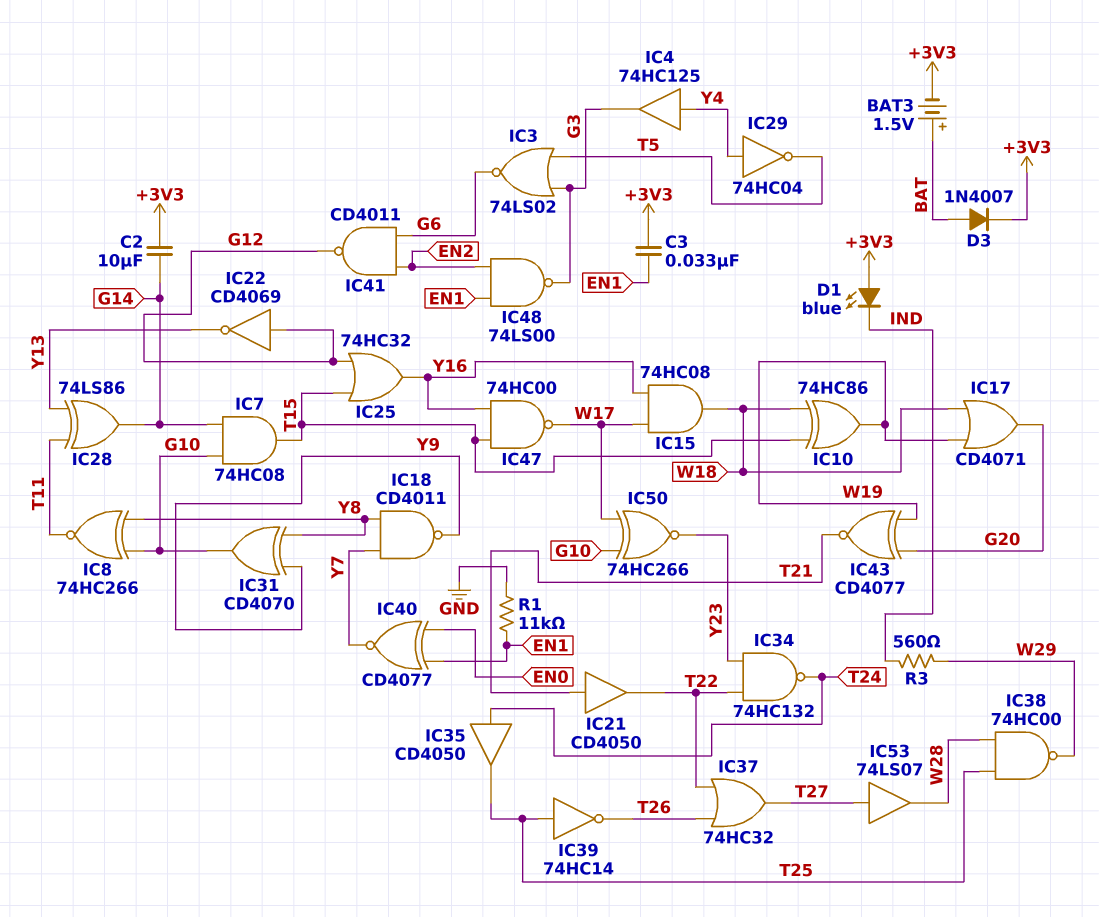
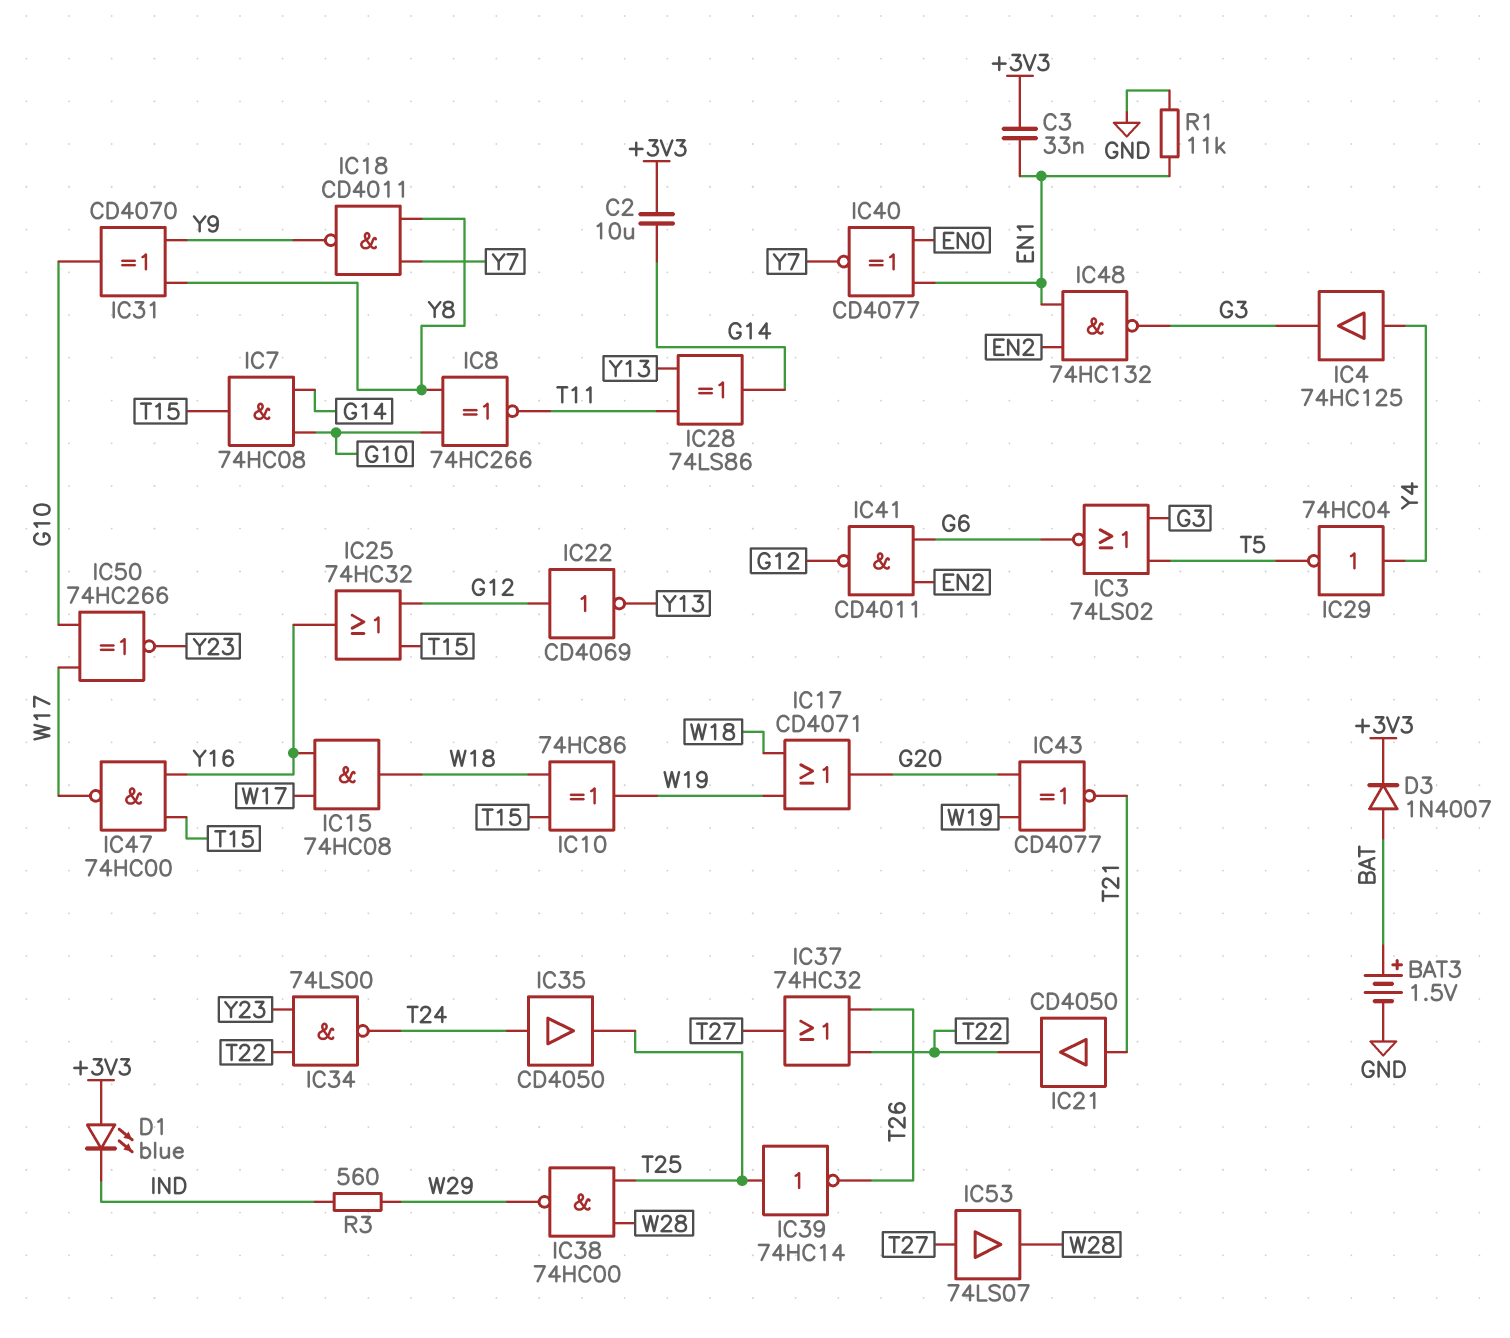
BAT3: 1.5V (plus BAT, minus +3V3) -> 1.5V (plus BAT, minus GND)
IC34: NAND 74HC132 (in T22, in Y23, out T24) -> NAND 74LS00 (in T22, in Y23, out T24)
IC48: NAND 74LS00 (in EN1, in EN2, out G3) -> NAND 74HC132 (in EN1, in EN2, out G3)

